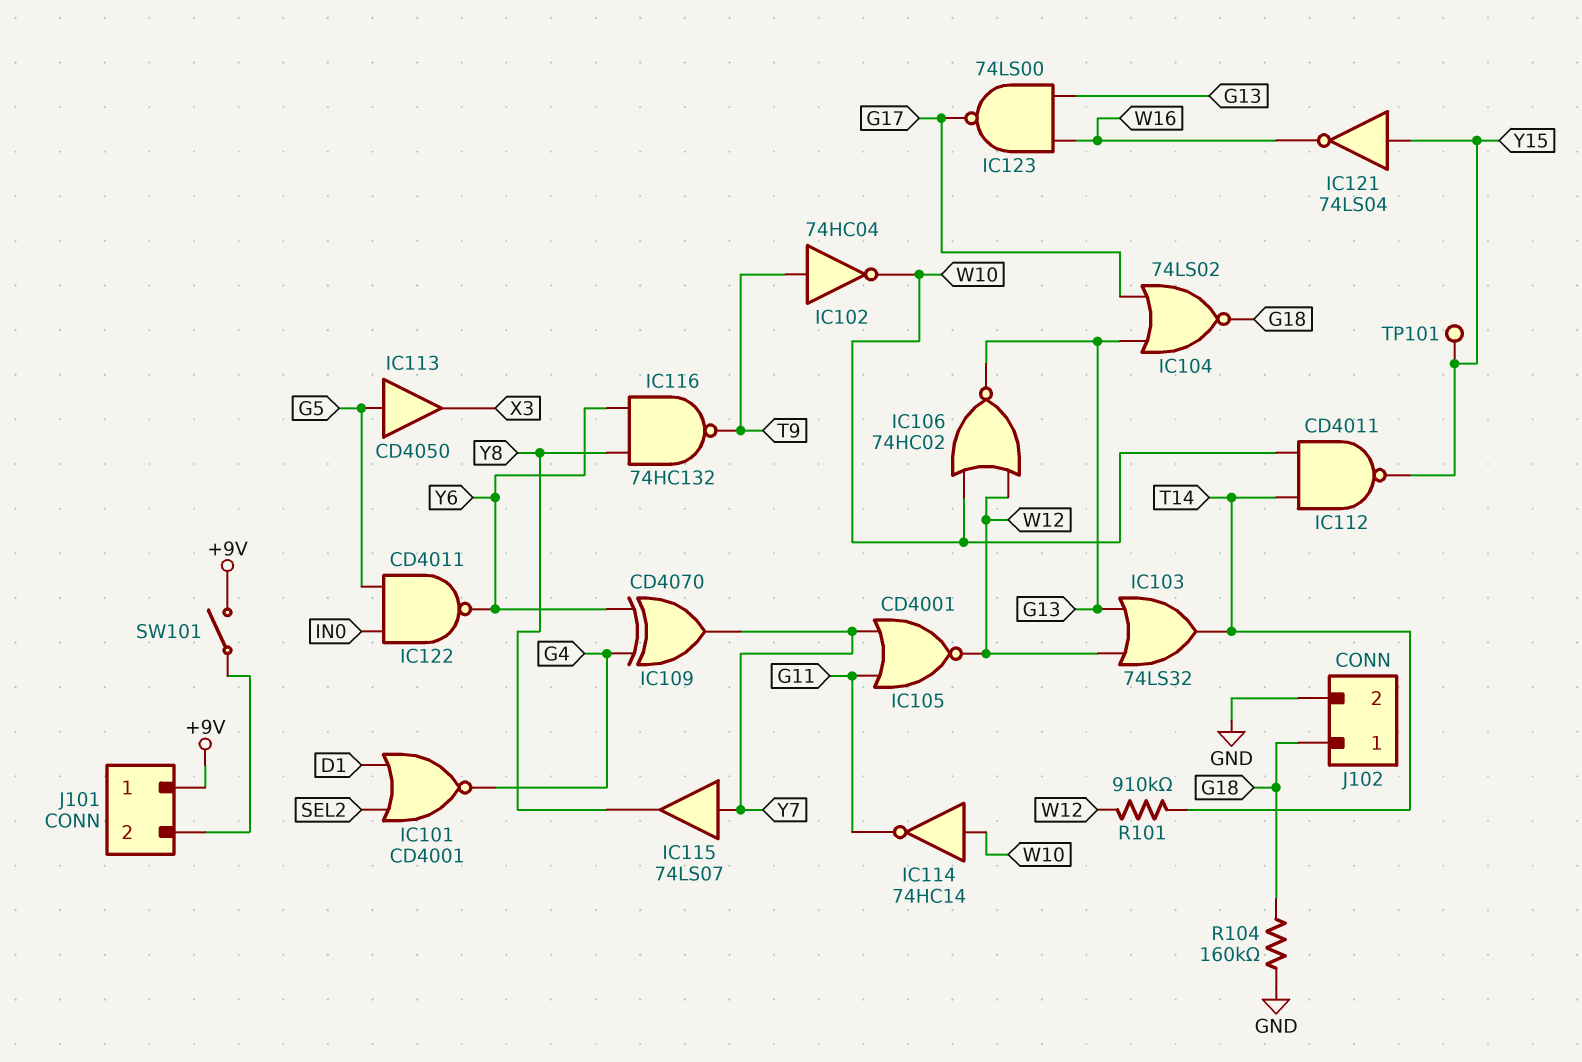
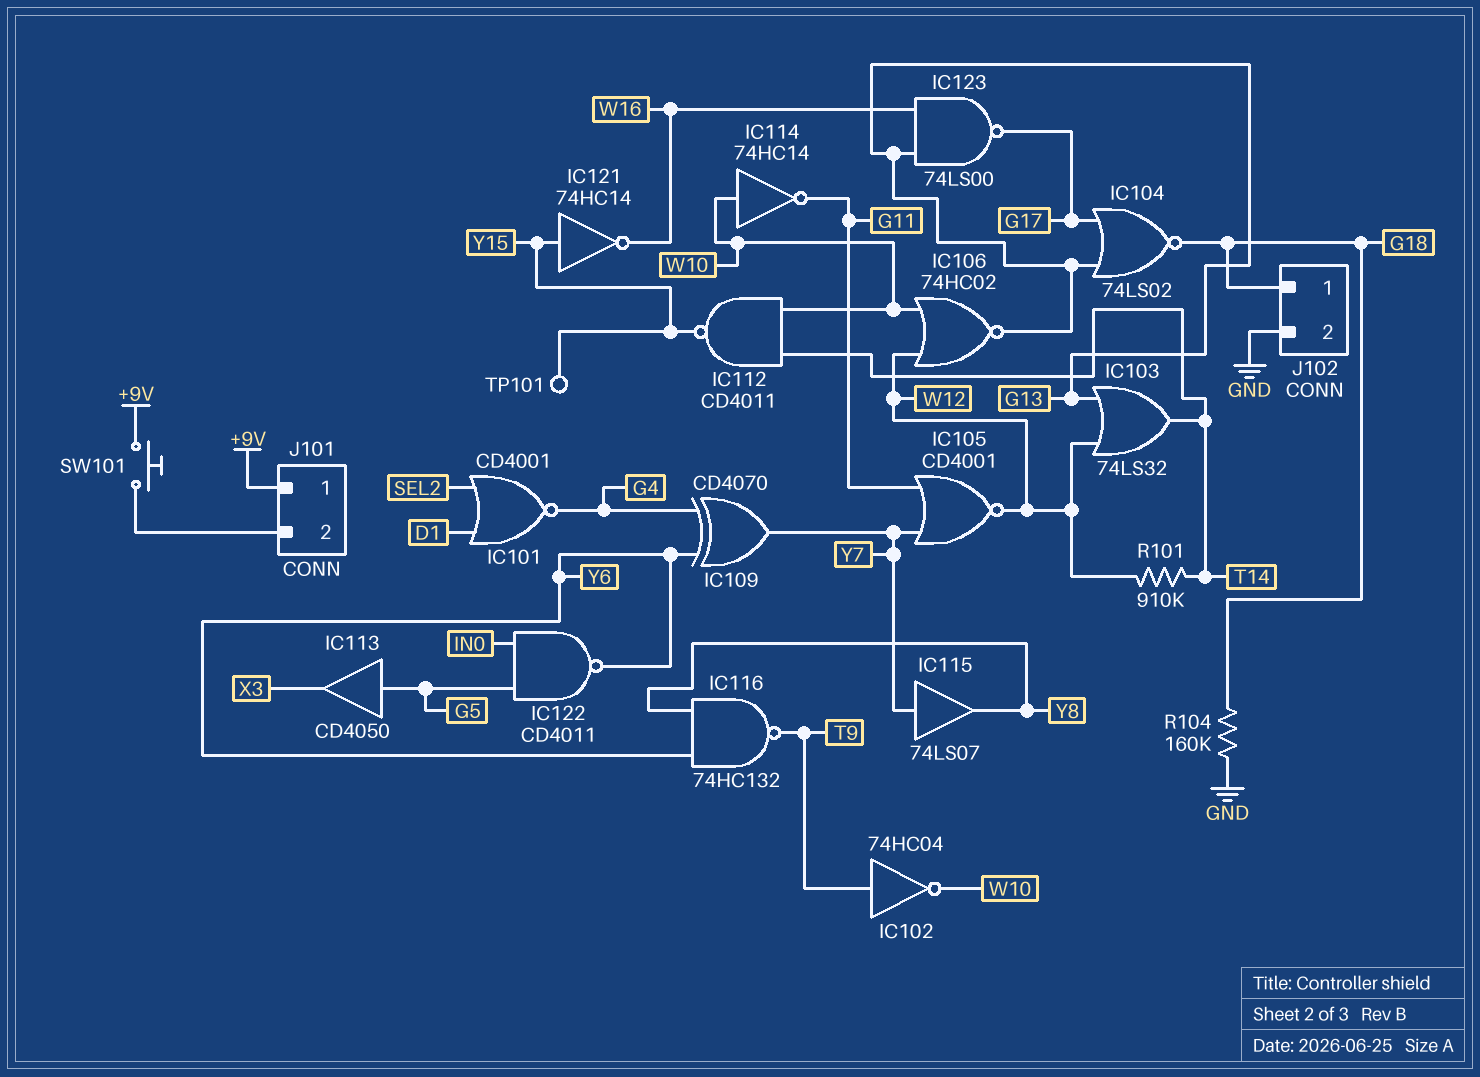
IC121: NOT 74LS04 (in Y15, out W16) -> NOT 74HC14 (in Y15, out W16)
SW101: switch (+9V, J101/2) -> button (+9V, J101/2)

